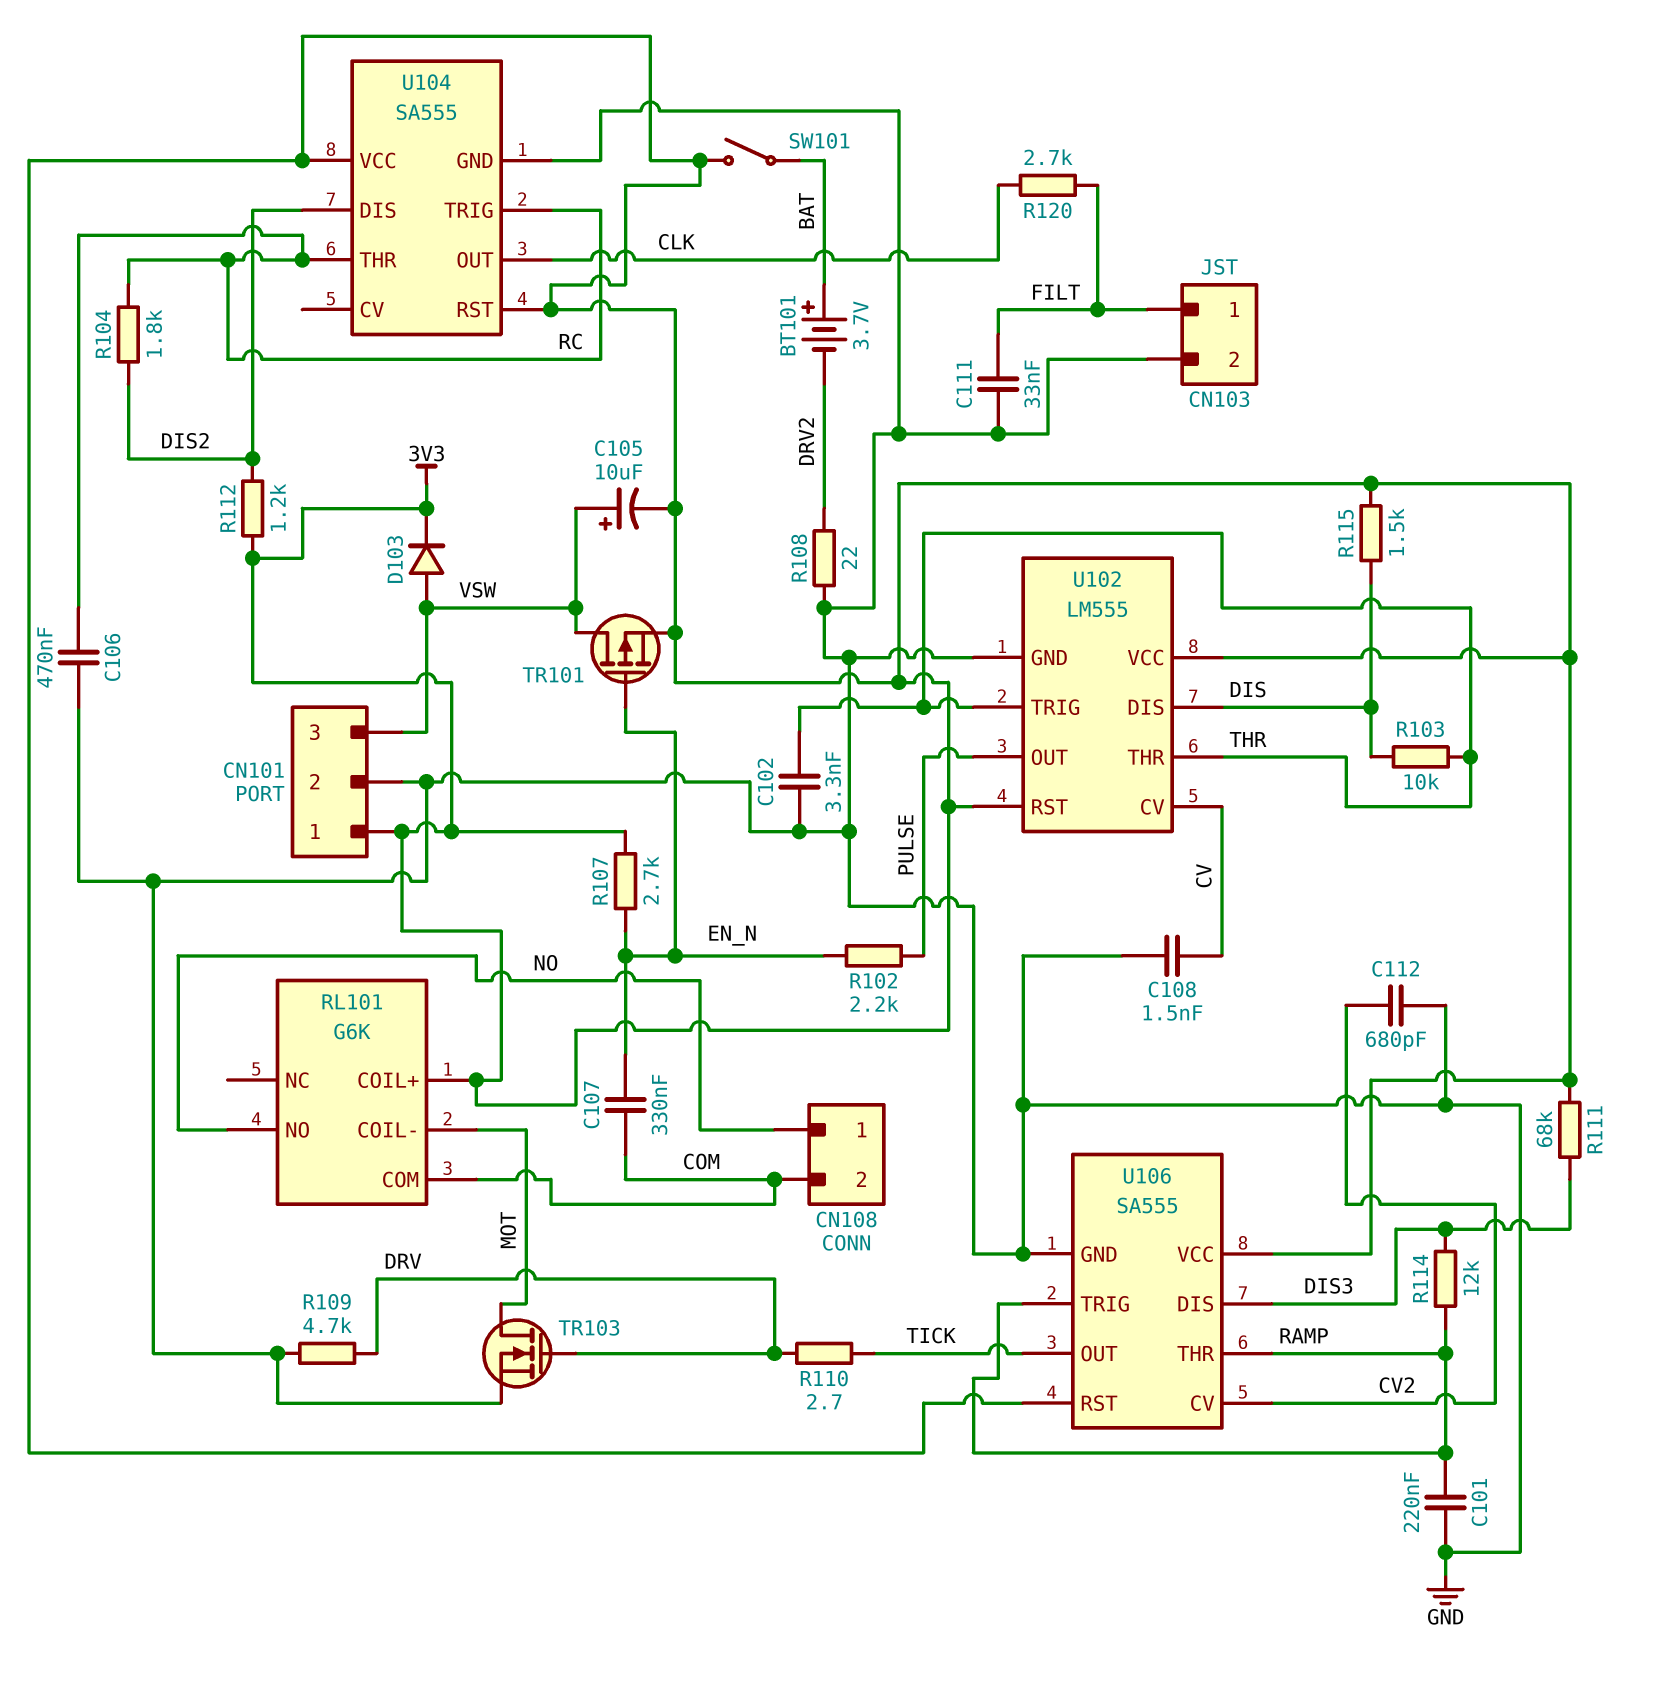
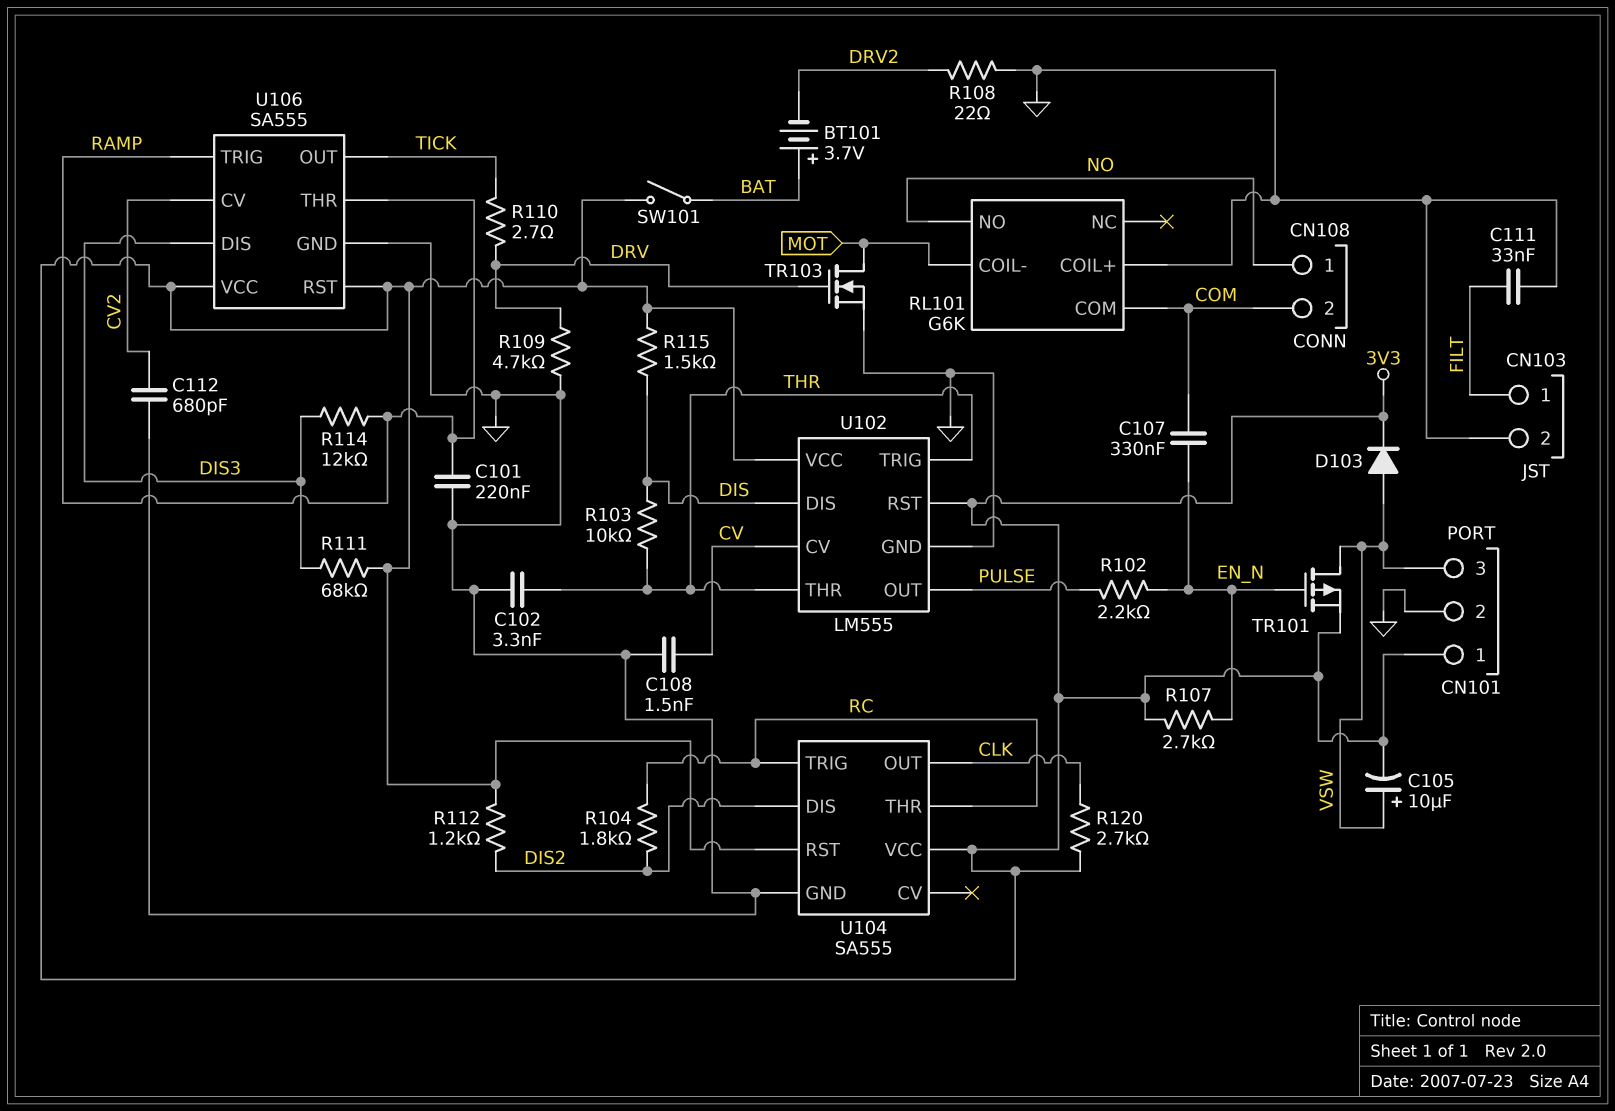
C106: 470nF (GND, RC) -> none
R120: 2.7k (CLK, FILT) -> 2.7k (3V3, CLK)
RL101 pin COIL+: 3V3 -> GND

